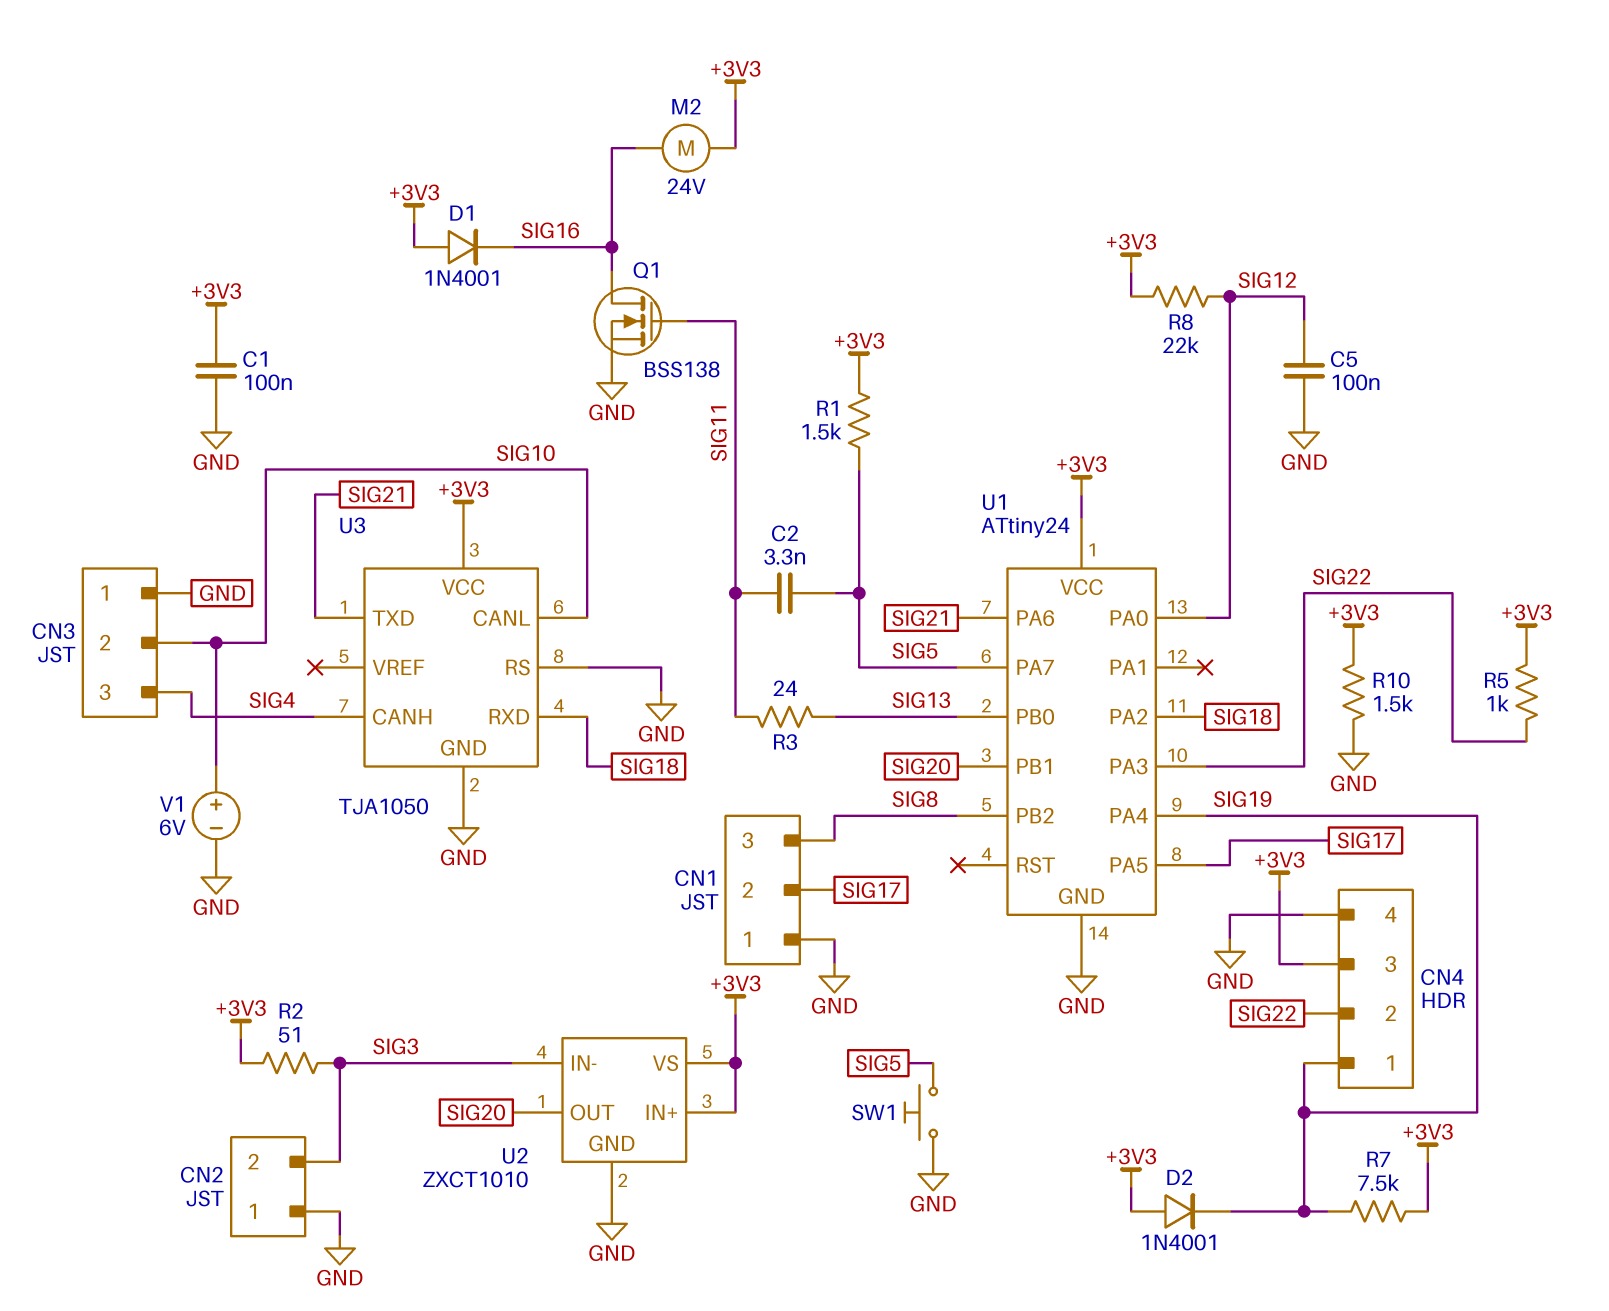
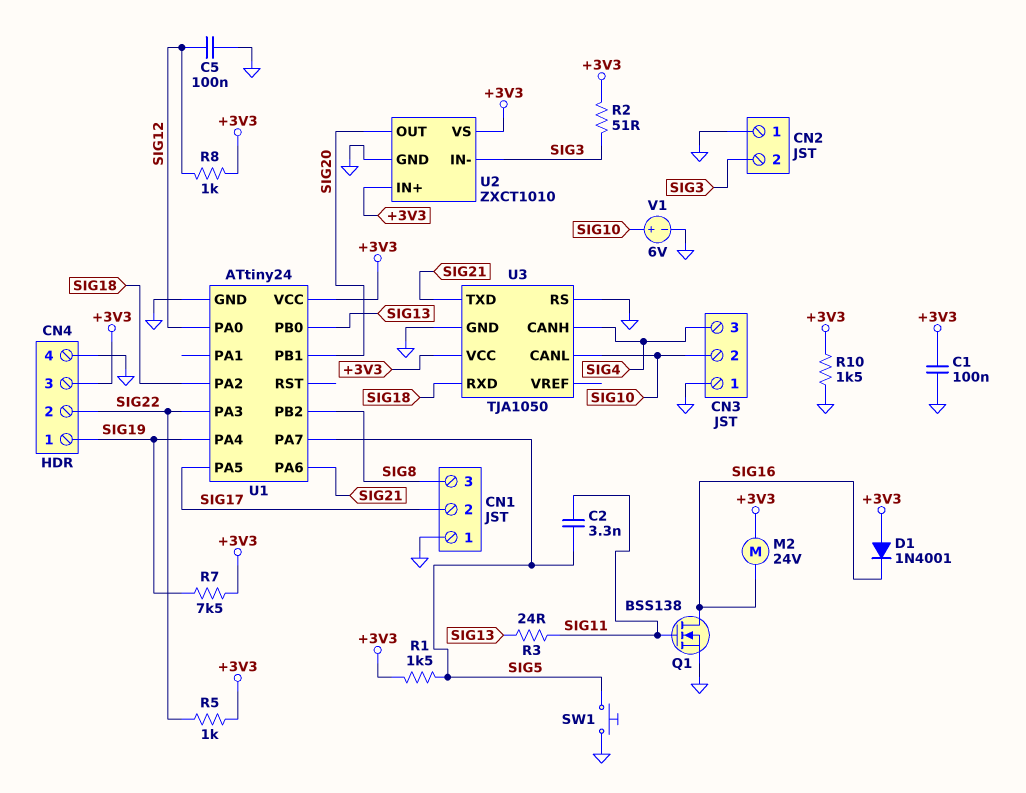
D2: diode 1N4001 (A +3V3, K SIG19) -> none
R8: 22k (+3V3, SIG12) -> 1k (+3V3, SIG12)

